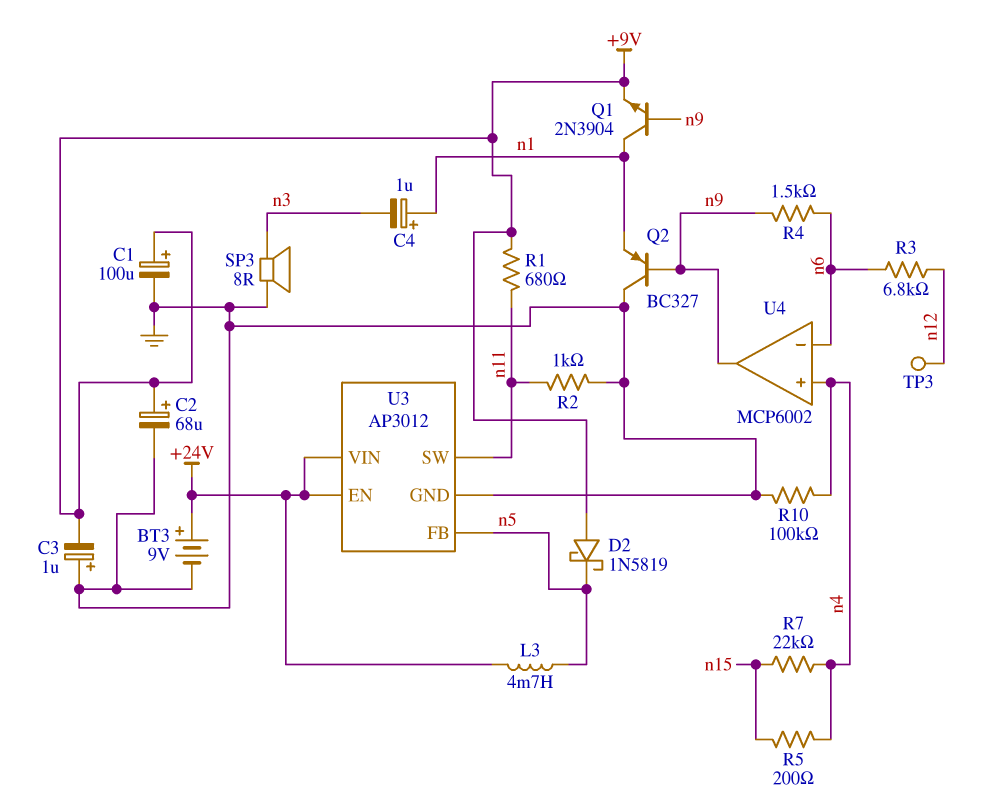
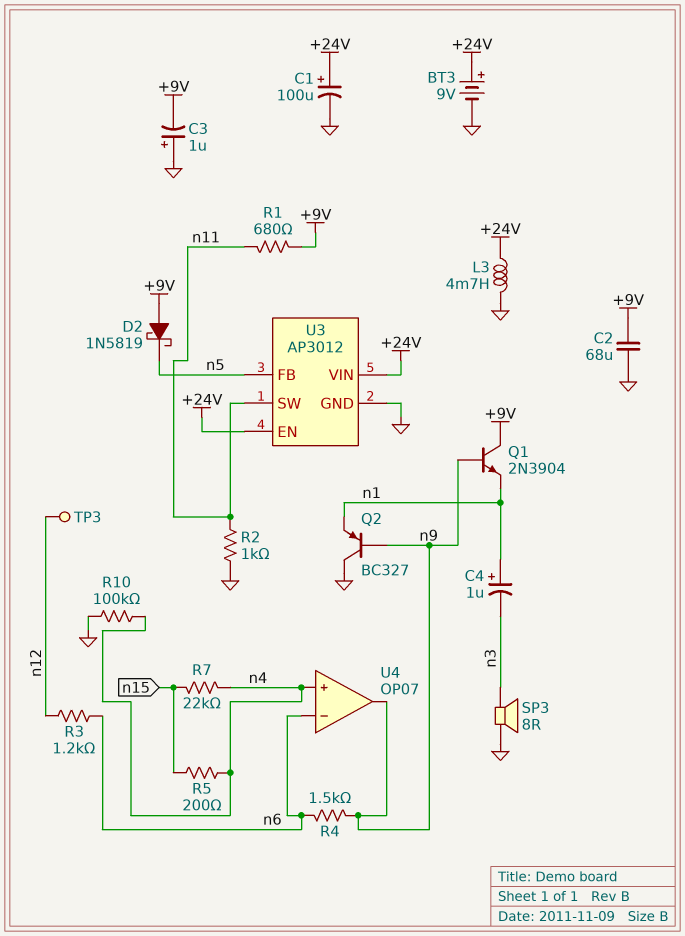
C1: 100uF (plus +9V, minus GND) -> 100uF (plus +24V, minus GND)
C2: 68uF (plus +9V, minus GND) -> 68uF (+9V, GND)
L3: 4.7mH (+24V, n5) -> 4.7mH (+24V, GND)
Q1: NPN 2N3904 (B n9, C n1, E +9V) -> NPN 2N3904 (B n9, C +9V, E n1)
R3: 6.8k (n6, n12) -> 1.2k (n6, n12)
U4: MCP6002 -> OP07

